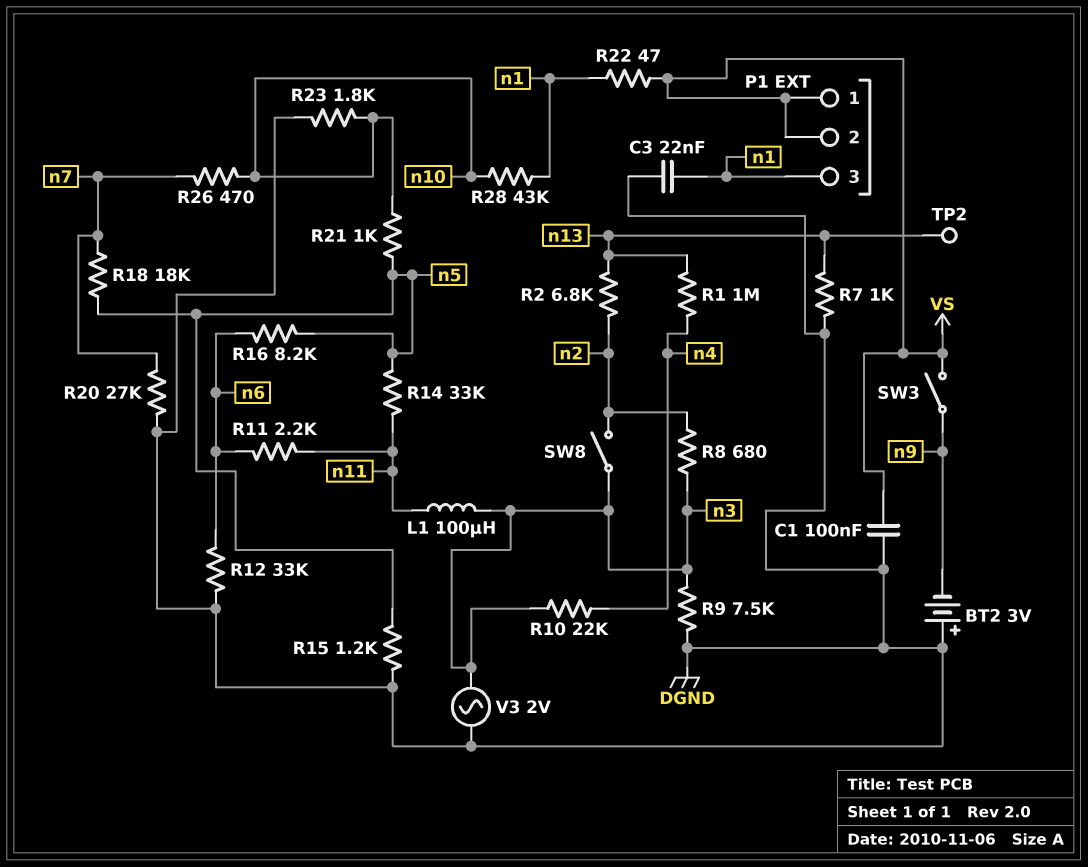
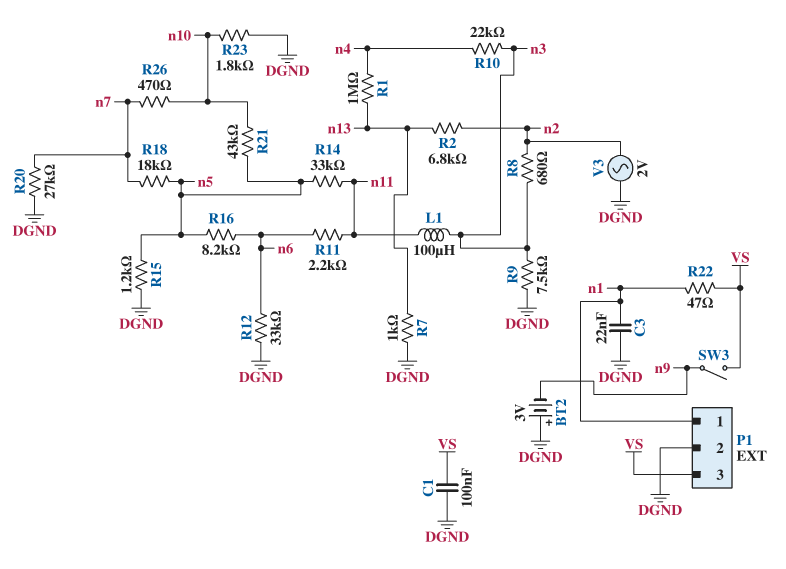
P1 pin 1: VS -> n1
P1 pin 2: VS -> DGND
P1 pin 3: n1 -> VS
R21: 1k (n5, n10) -> 43k (n5, n10)
R28: 43k (n1, n10) -> none
SW8: switch (n2, n3) -> none
TP2: test point (n13) -> none
V3: AC 2V (DGND, n3) -> AC 2V (DGND, n2)

